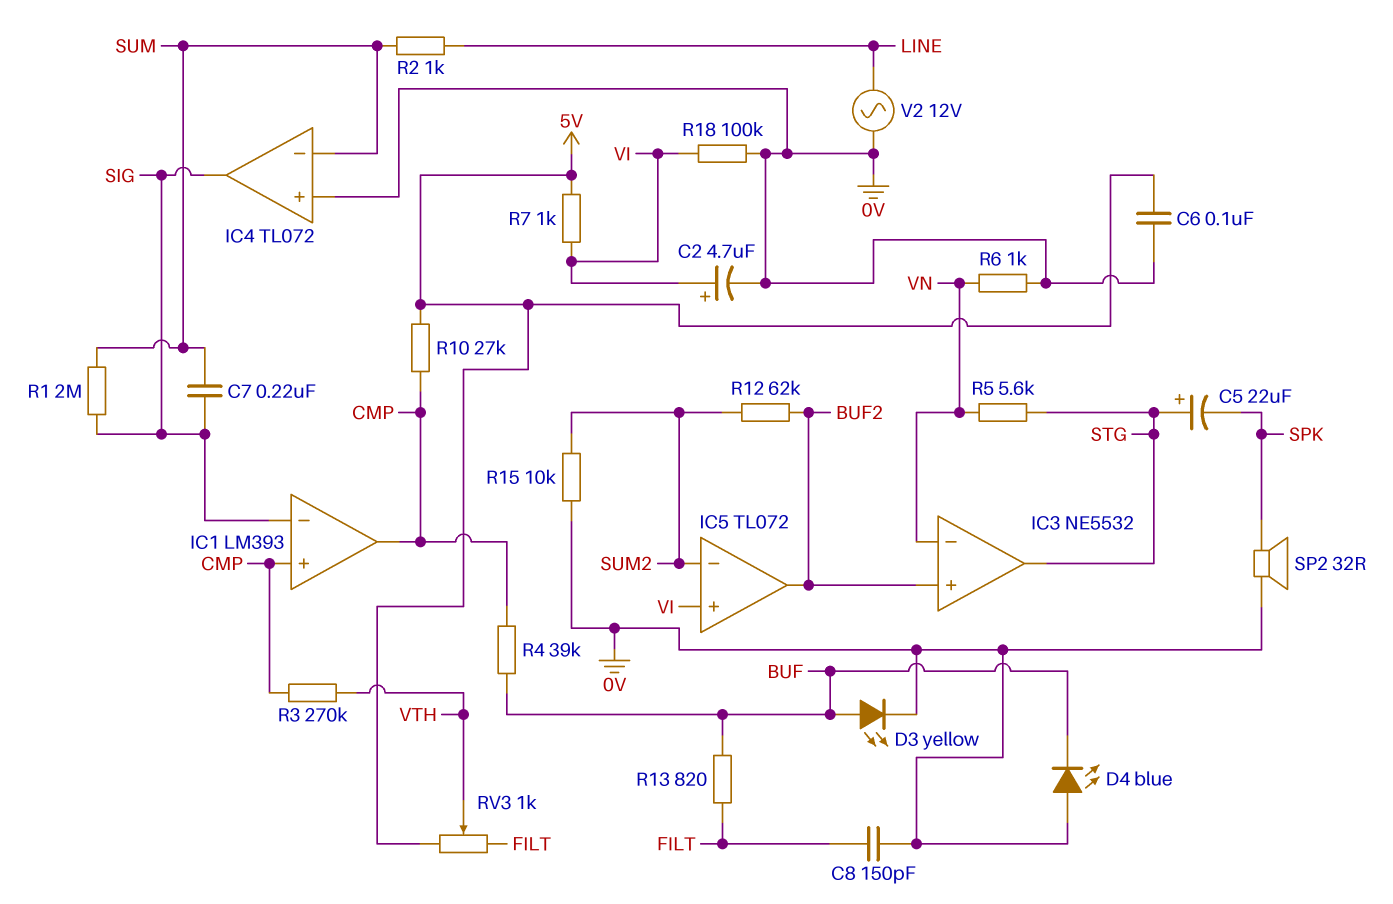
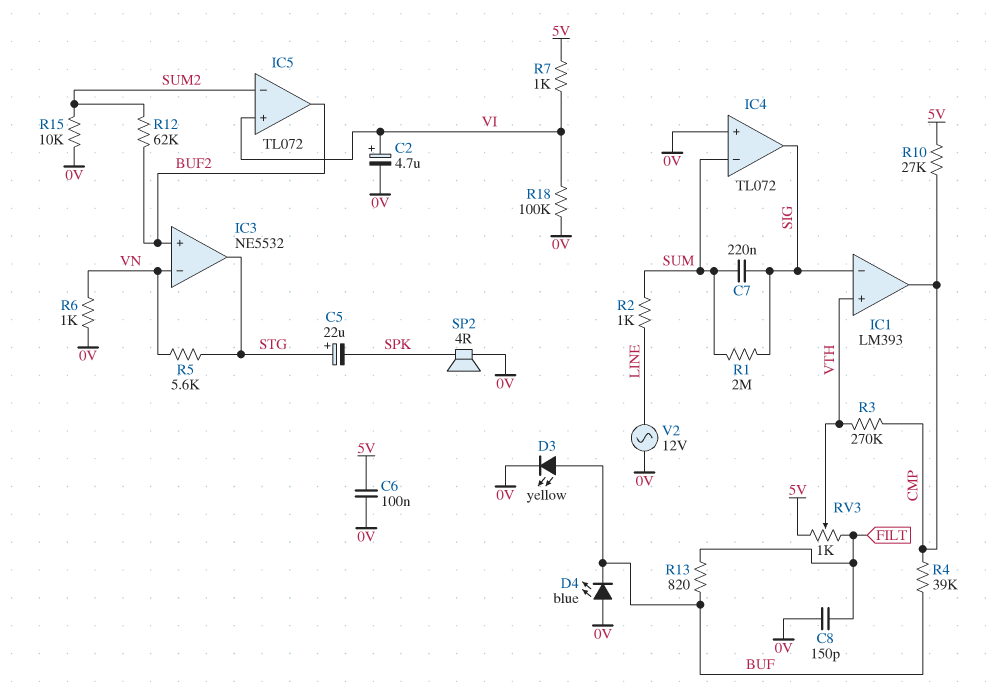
IC1 pin in+: CMP -> VTH
SP2: speaker 32R (0V, SPK) -> speaker 4R (0V, SPK)

